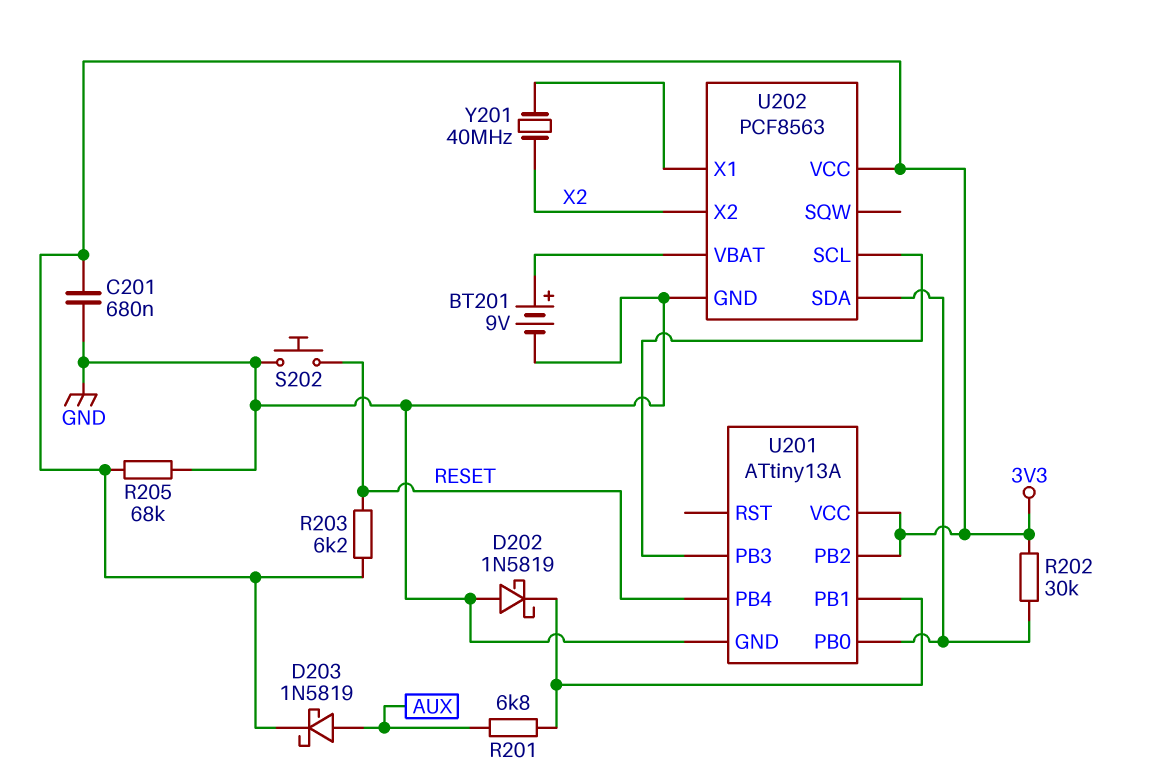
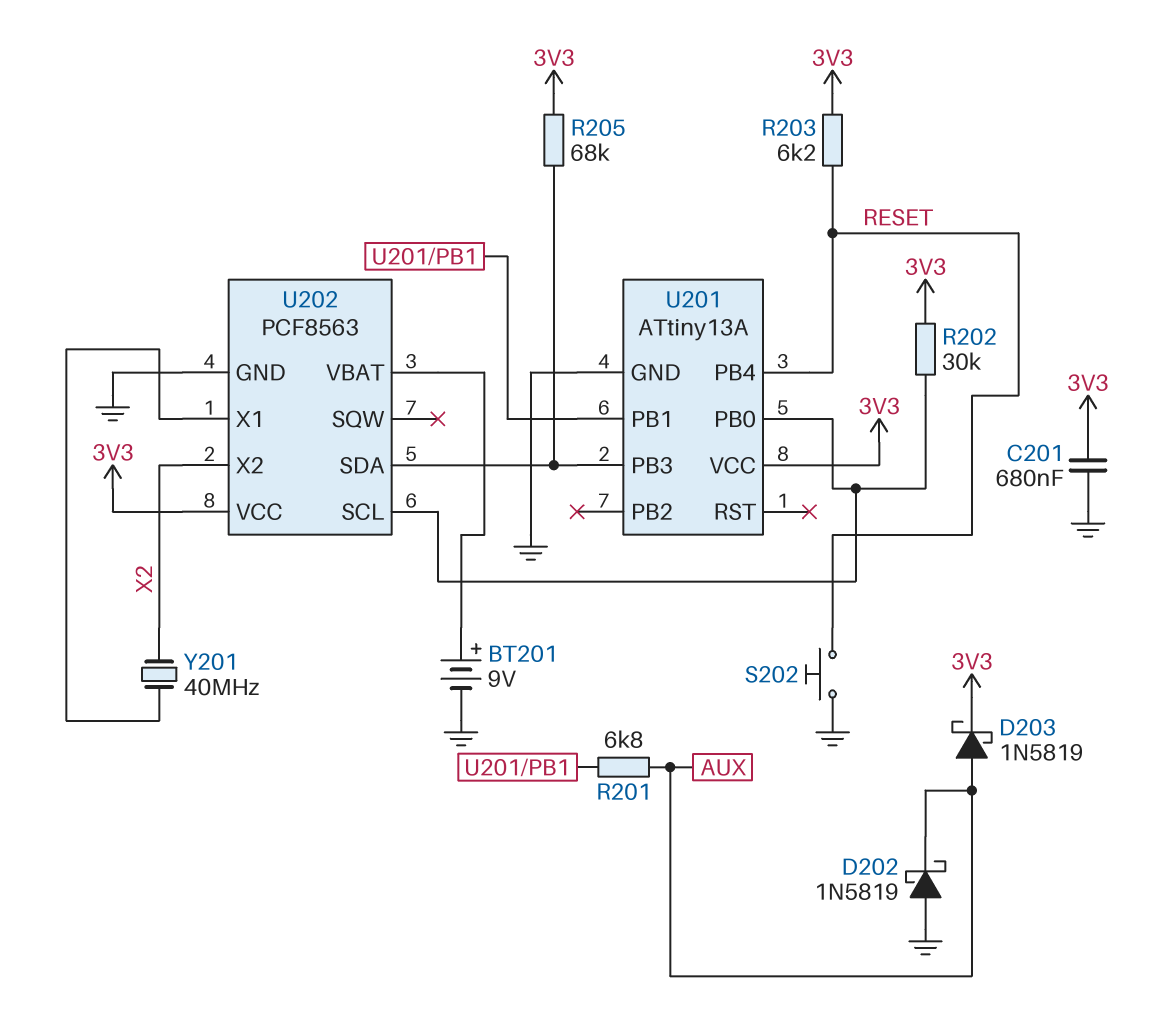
D202: schottky 1N5819 (A GND, K U201/PB1) -> schottky 1N5819 (A GND, K AUX)
R205: 68k (3V3, GND) -> 68k (3V3, U201/PB3)
U201 pin PB2: 3V3 -> none
U202 pin SCL: U201/PB3 -> U201/PB0
U202 pin SDA: U201/PB0 -> U201/PB3

